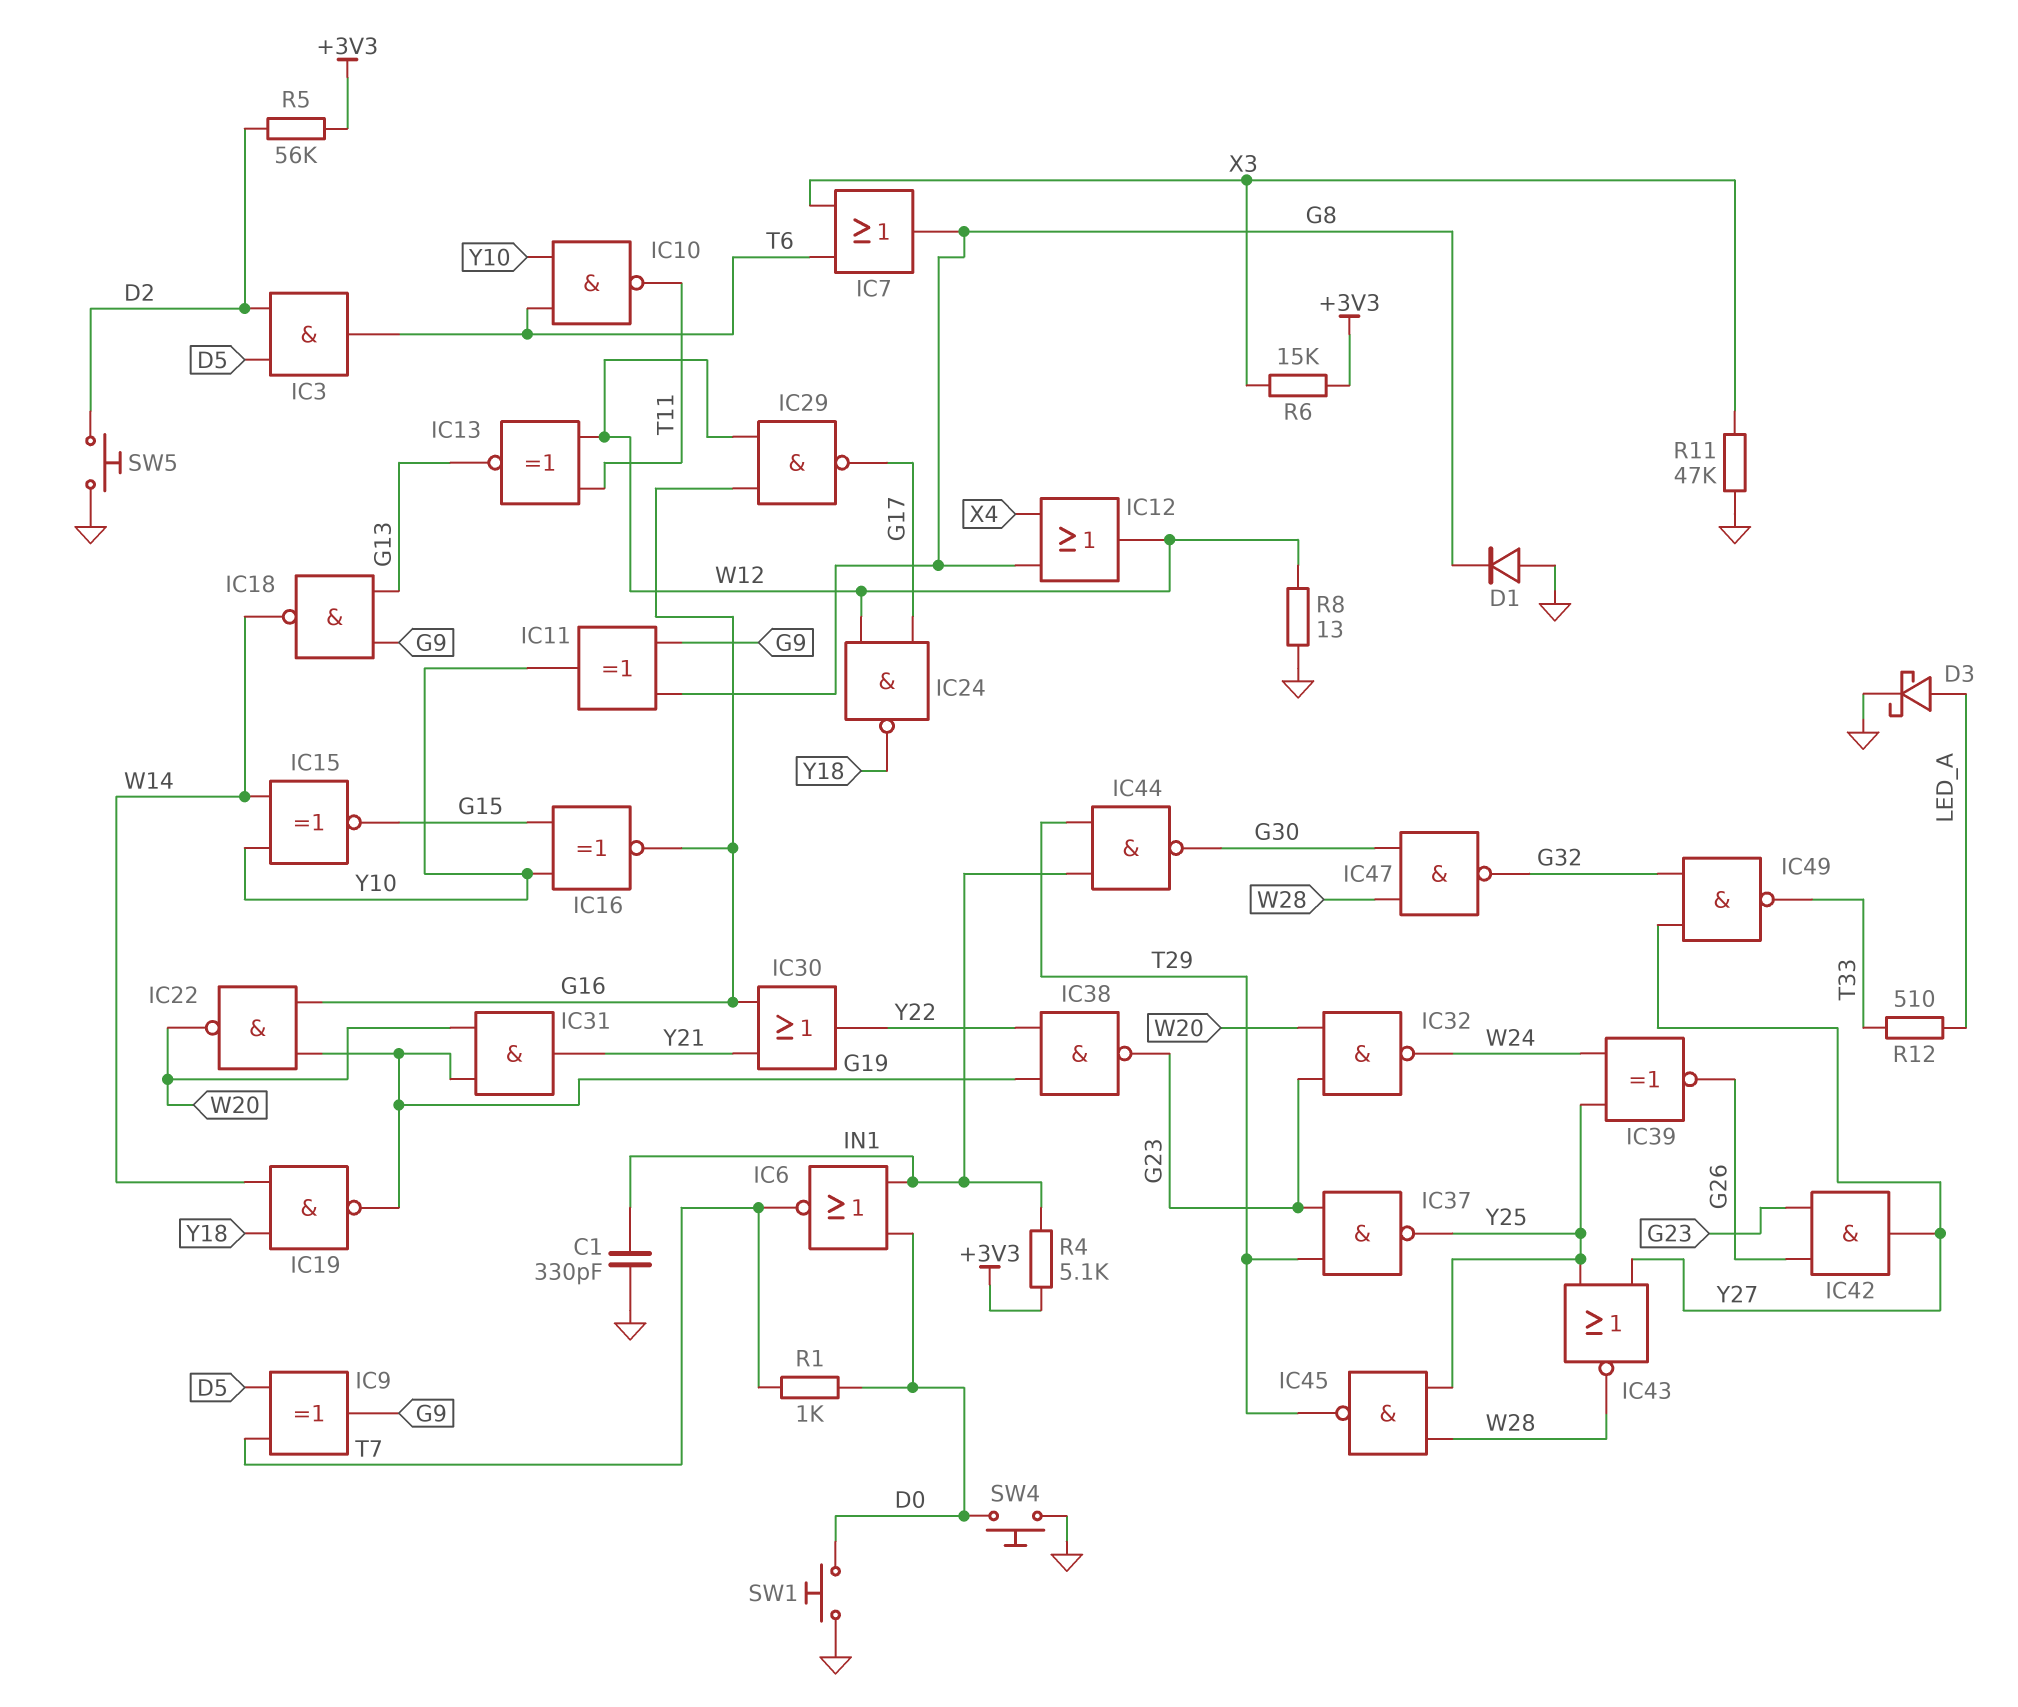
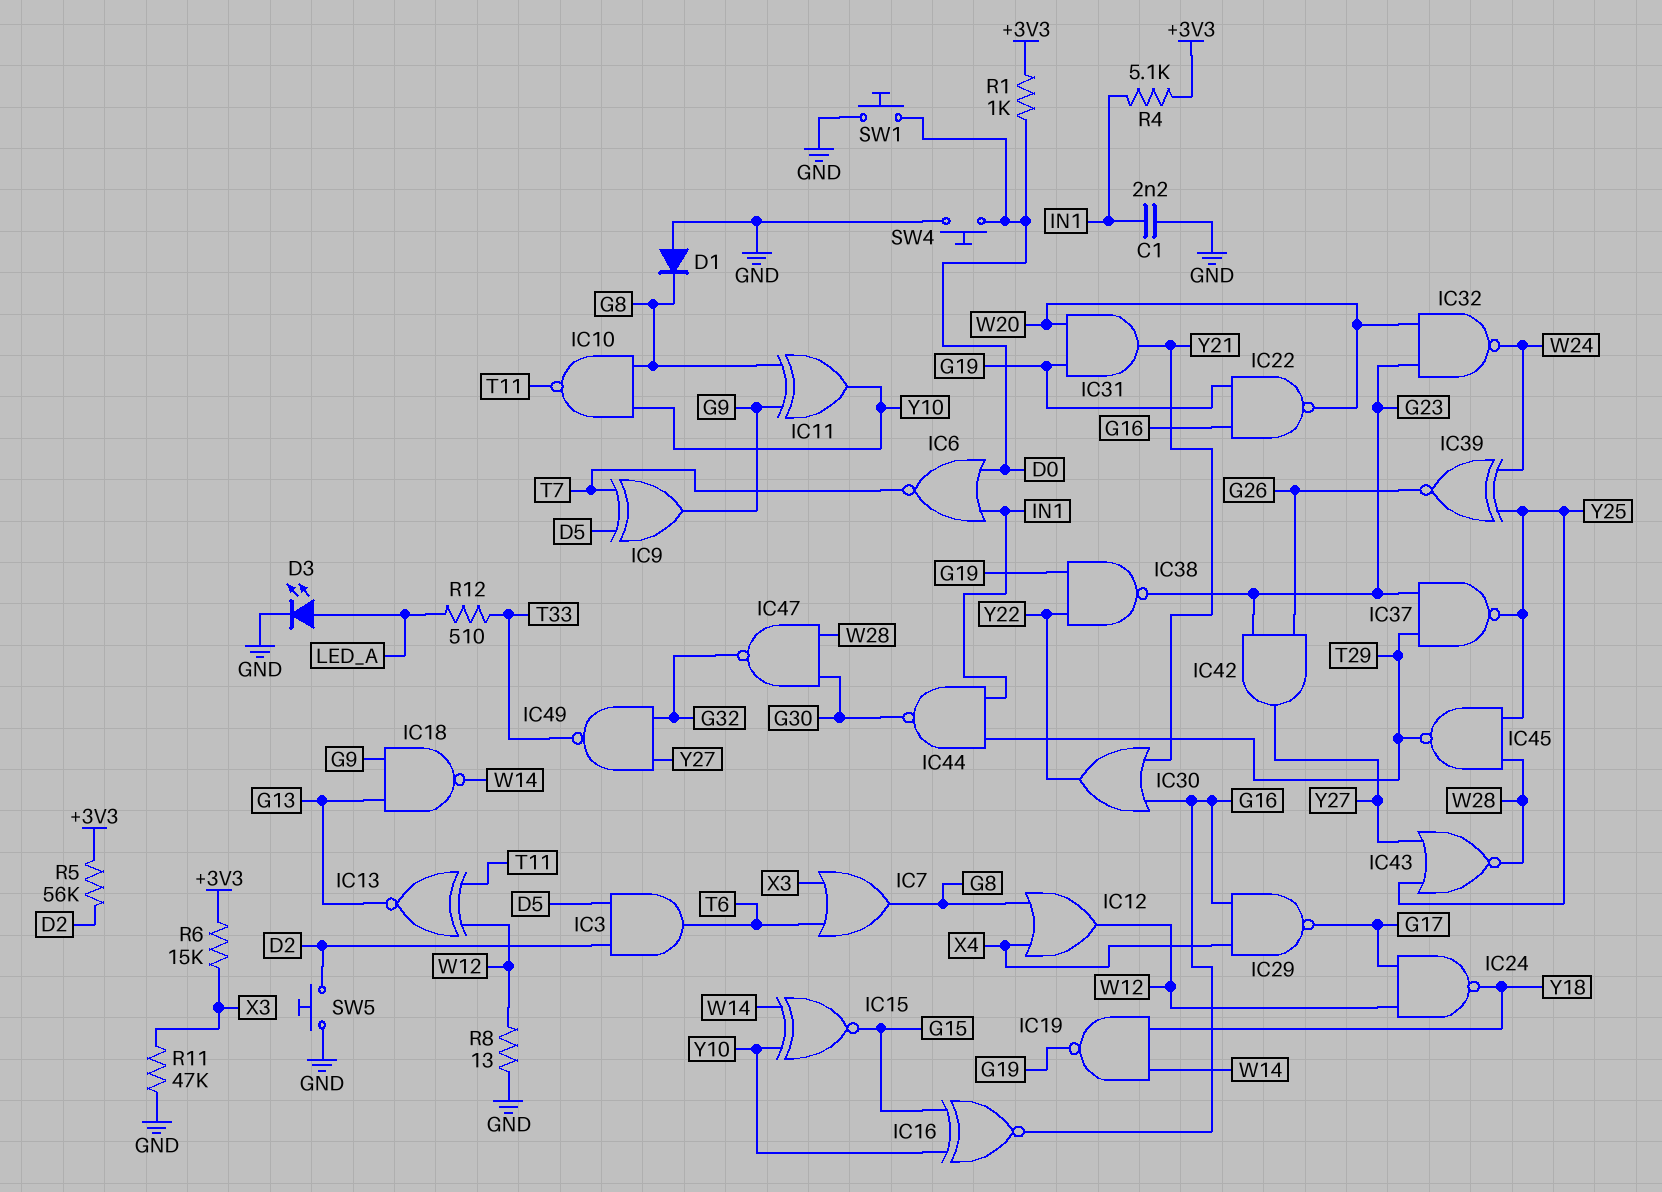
C1: 330pF (GND, IN1) -> 2.2nF (GND, IN1)
D3: schottky (A LED_A, K GND) -> LED (A LED_A, K GND)
IC10: NAND (in T6, in Y10, out T11) -> NAND (in G8, in Y10, out T11)
IC29: NAND (in G16, in W12, out G17) -> NAND (in G16, in X4, out G17)
R1: 1k (D0, T7) -> 1k (+3V3, D0)

